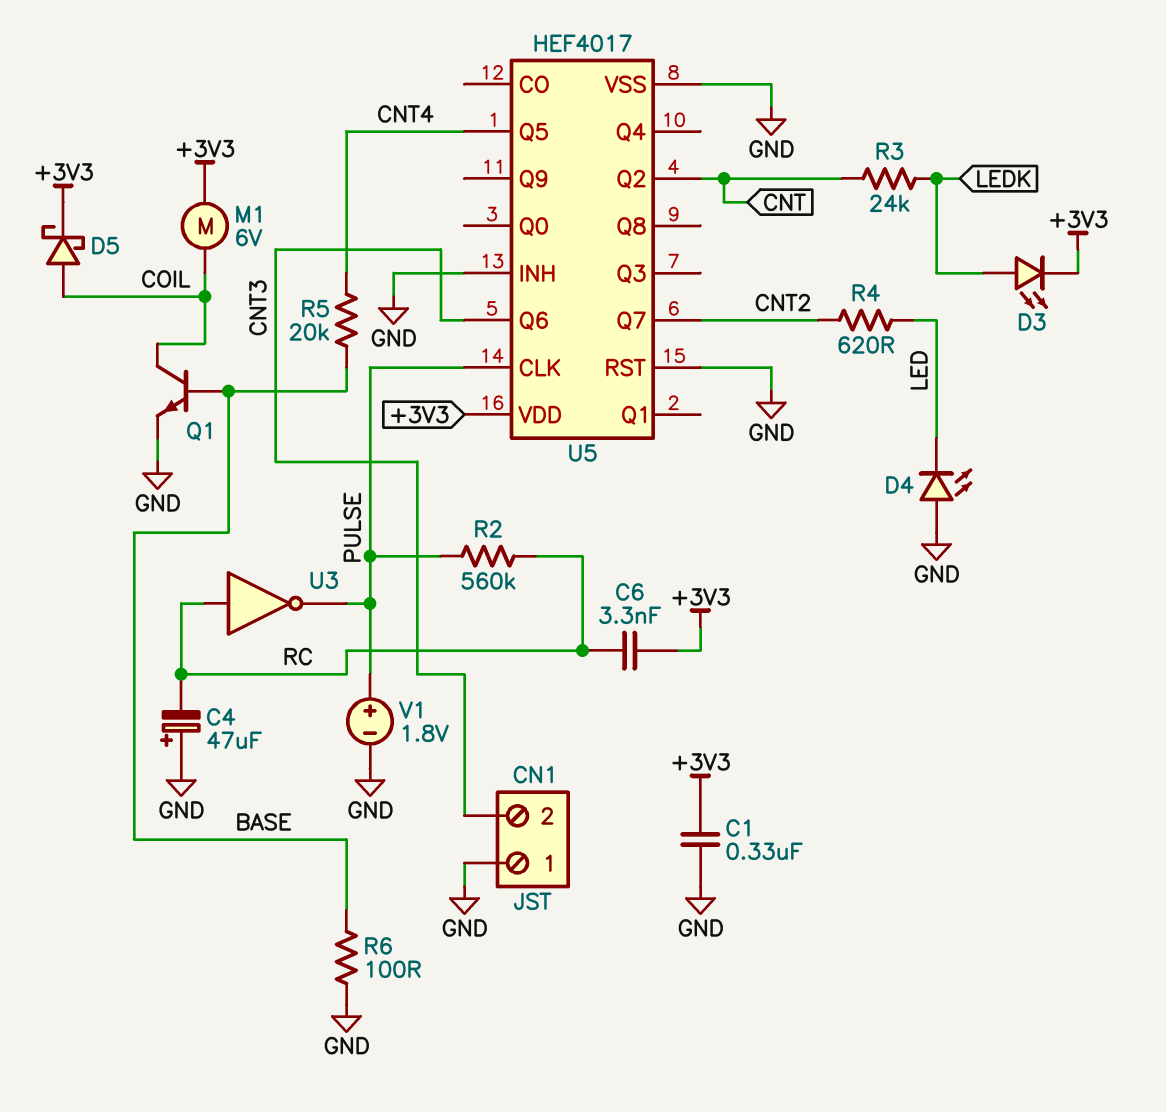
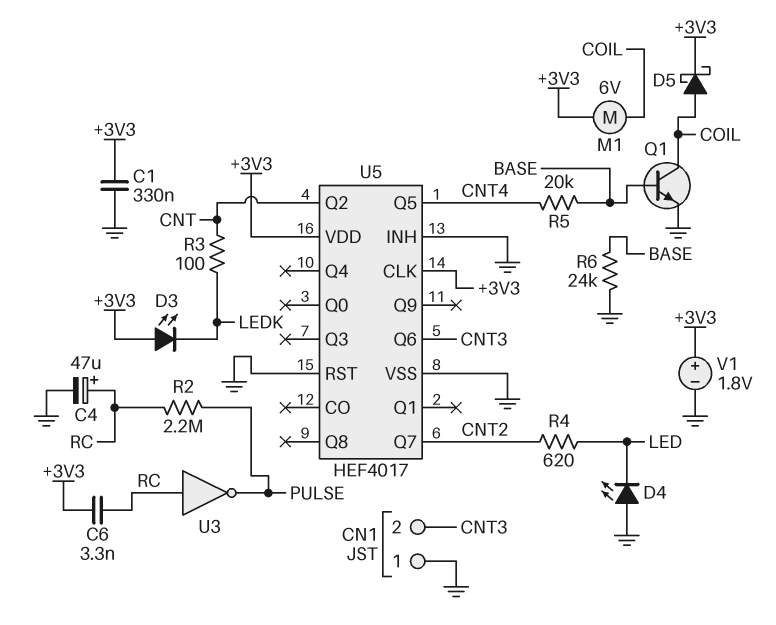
C4: 47uF (plus GND, minus RC) -> 47uF (plus RC, minus GND)
D3: LED (A LEDK, K +3V3) -> LED (A +3V3, K LEDK)
R2: 560k (PULSE, RC) -> 2.2M (PULSE, RC)
R3: 24k (CNT, LEDK) -> 100 (CNT, LEDK)
R6: 100 (BASE, GND) -> 24k (BASE, GND)
U5 pin CLK: PULSE -> +3V3
V1: 1.8V (plus PULSE, minus GND) -> 1.8V (plus +3V3, minus GND)

